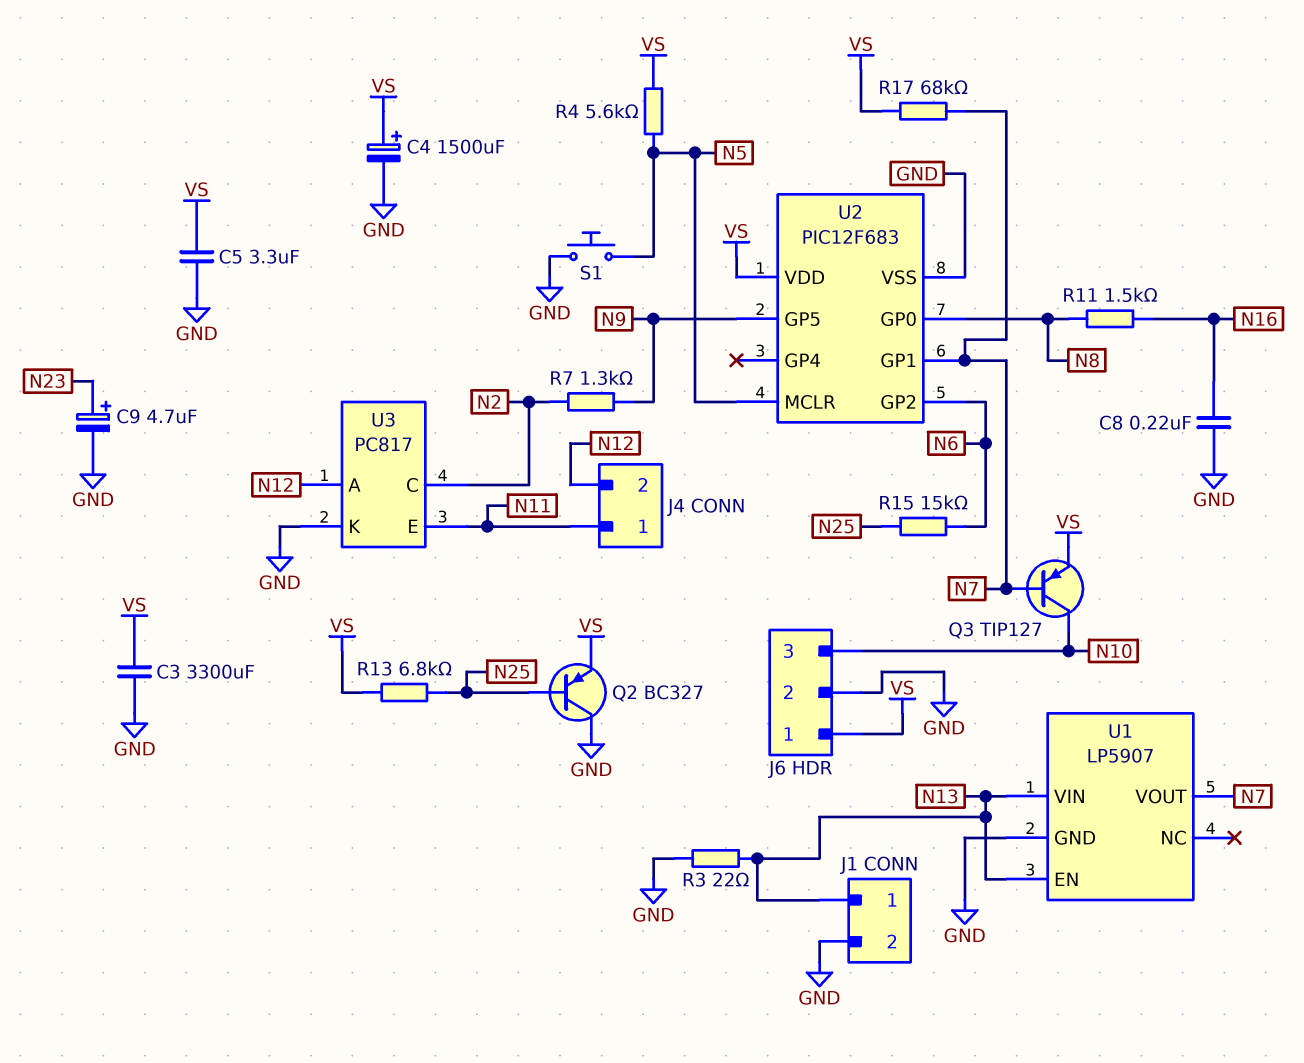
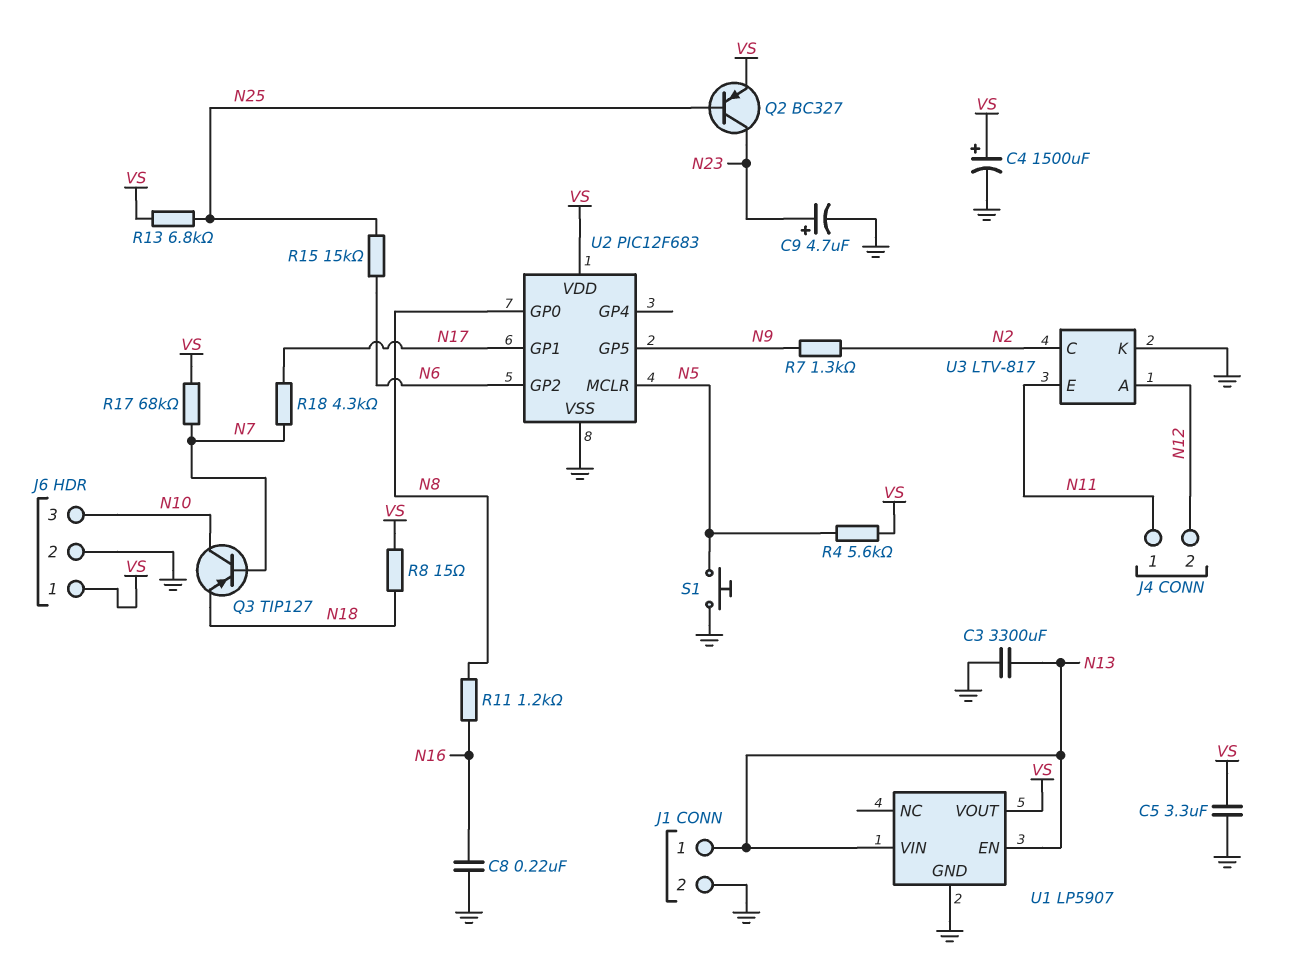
C3: 3300uF (GND, VS) -> 3300uF (GND, N13)
Q2: PNP BC327 (B N25, C GND, E VS) -> PNP BC327 (B N25, C N23, E VS)
Q3: PNP TIP127 (B N7, C N10, E VS) -> PNP TIP127 (B N7, C N10, E N18)
R3: 22 (GND, N13) -> none
R8: none -> 15 (N18, VS)
R11: 1.5k (N8, N16) -> 1.2k (N8, N16)
R18: none -> 4.3k (N7, N17)
U1 pin VOUT: N7 -> VS
U2 pin GP1: N7 -> N17
U3: PC817 -> LTV-817

